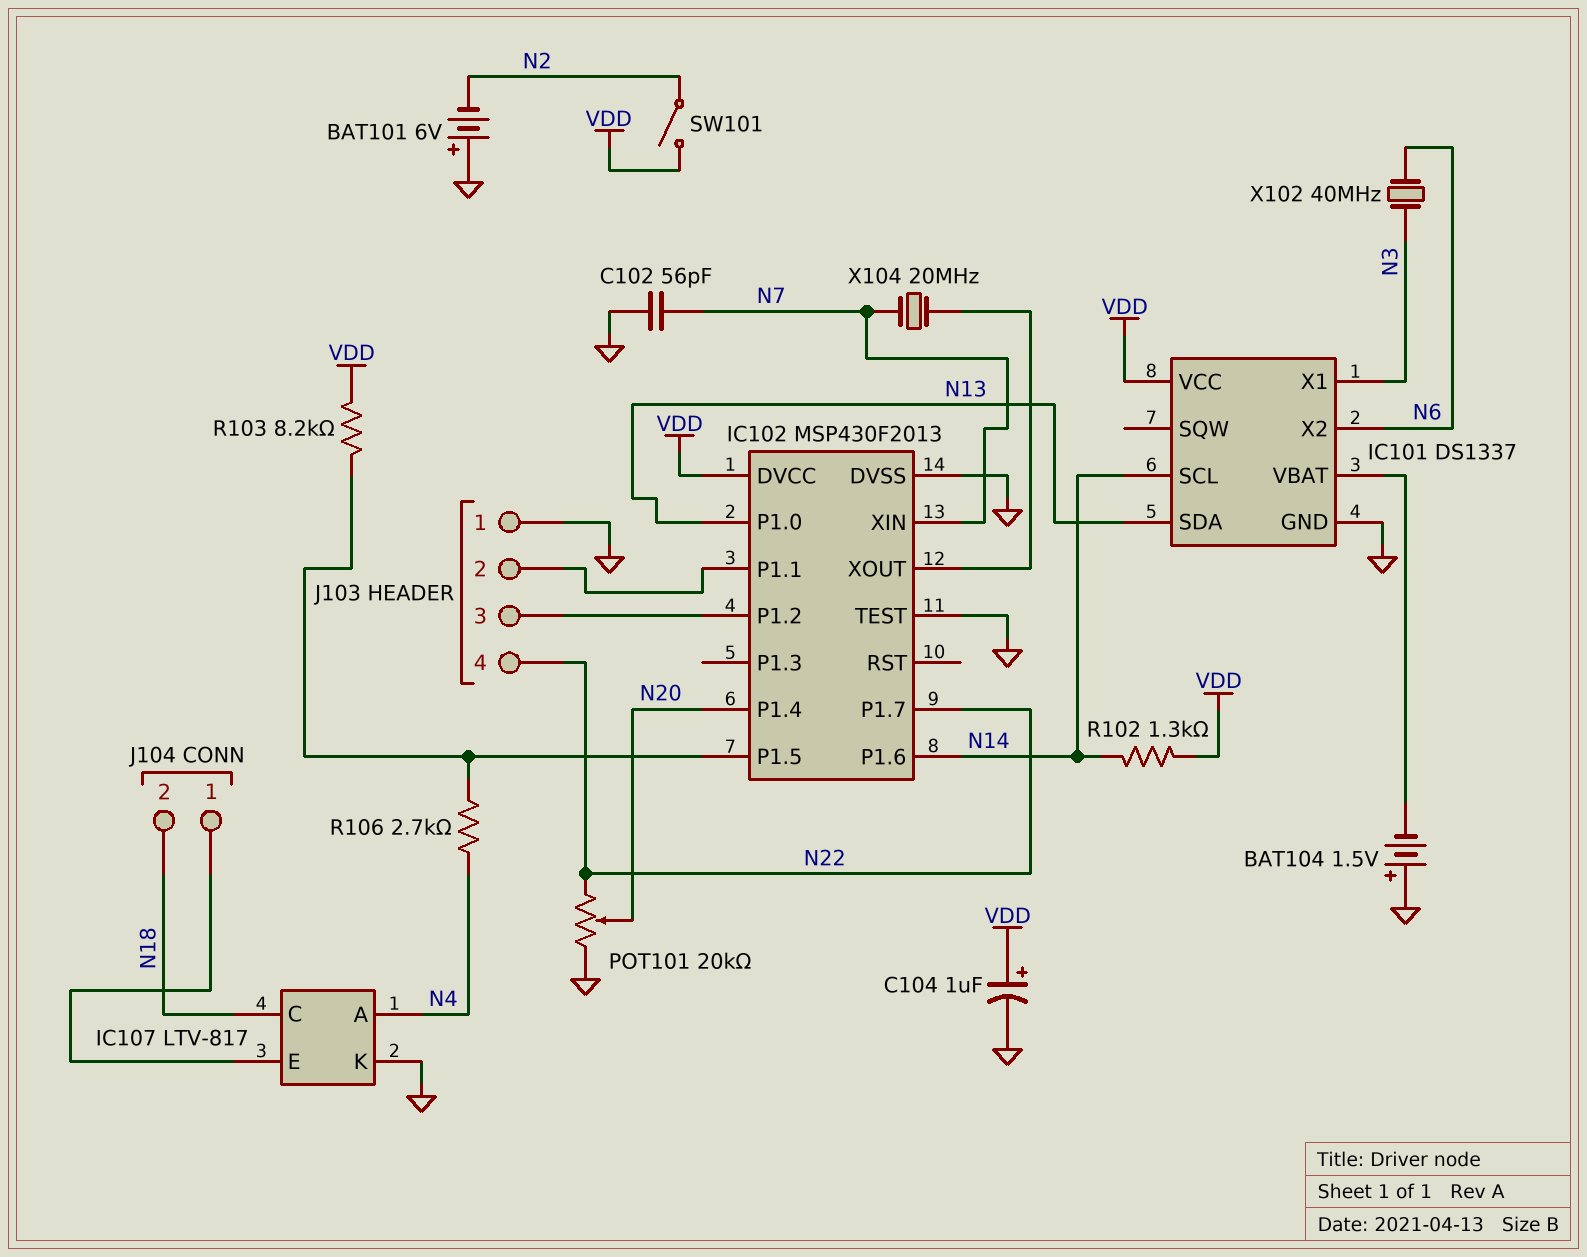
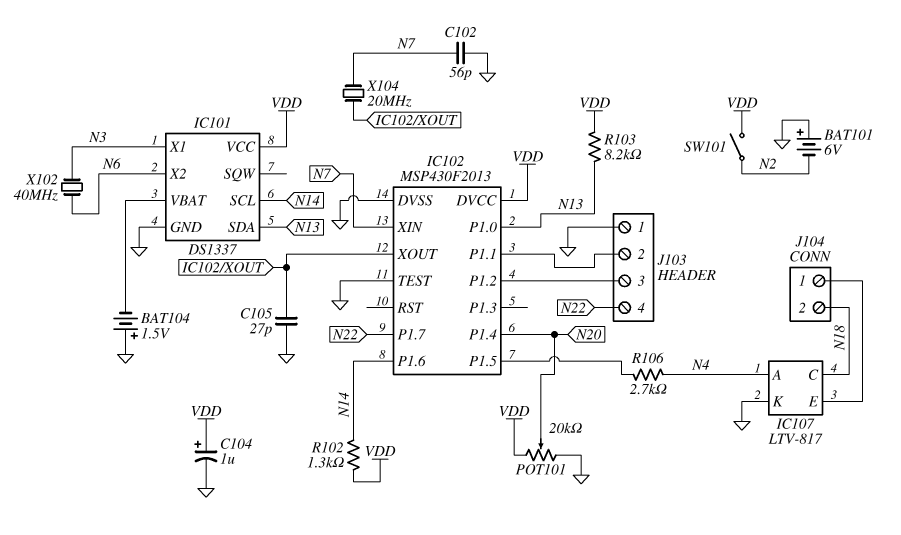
C105: none -> 27pF (GND, IC102/XOUT)
POT101: 20k (GND, N22, wiper N20) -> 20k (GND, VDD, wiper N20)
R103: 8.2k (IC102/P1.5, VDD) -> 8.2k (N13, VDD)

